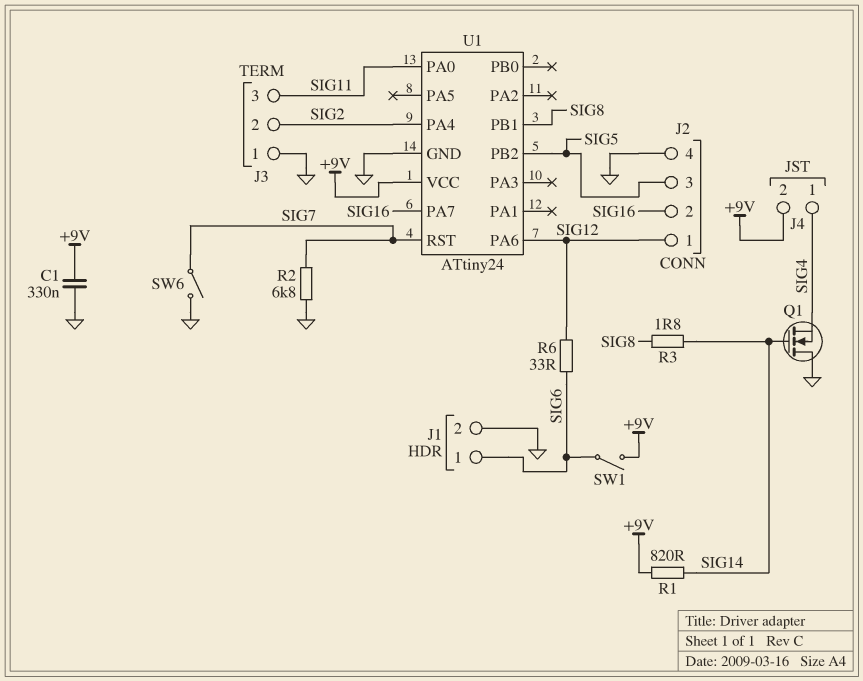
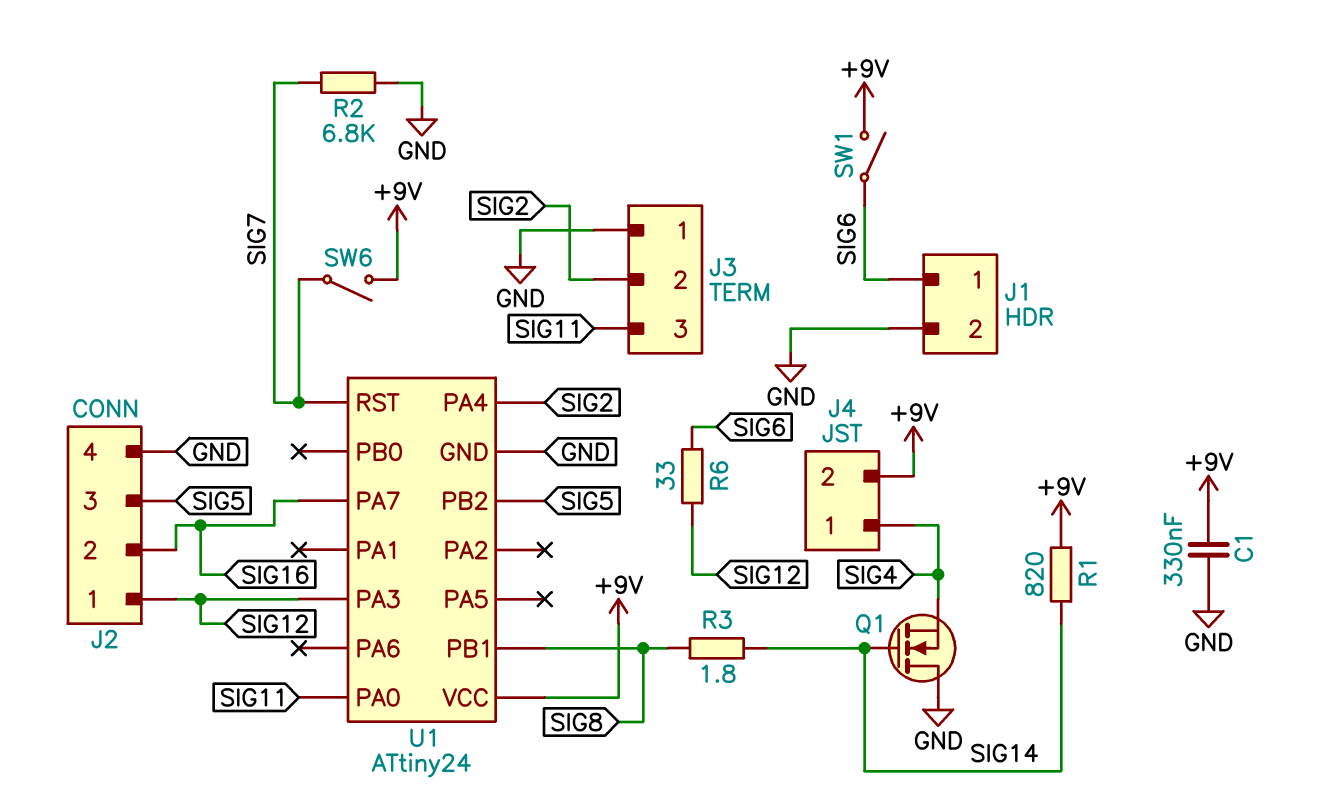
SW6: switch (GND, SIG7) -> switch (+9V, SIG7)
U1 pin PA3: none -> SIG12
U1 pin PA6: SIG12 -> none

